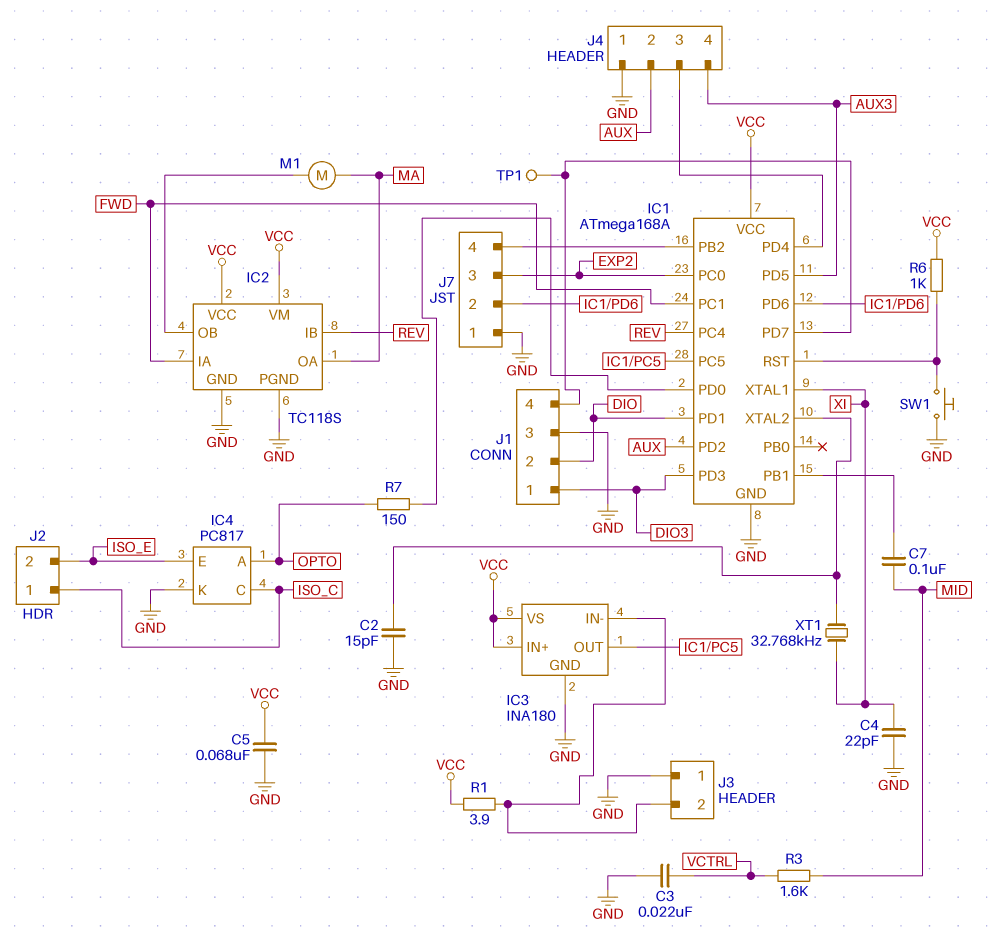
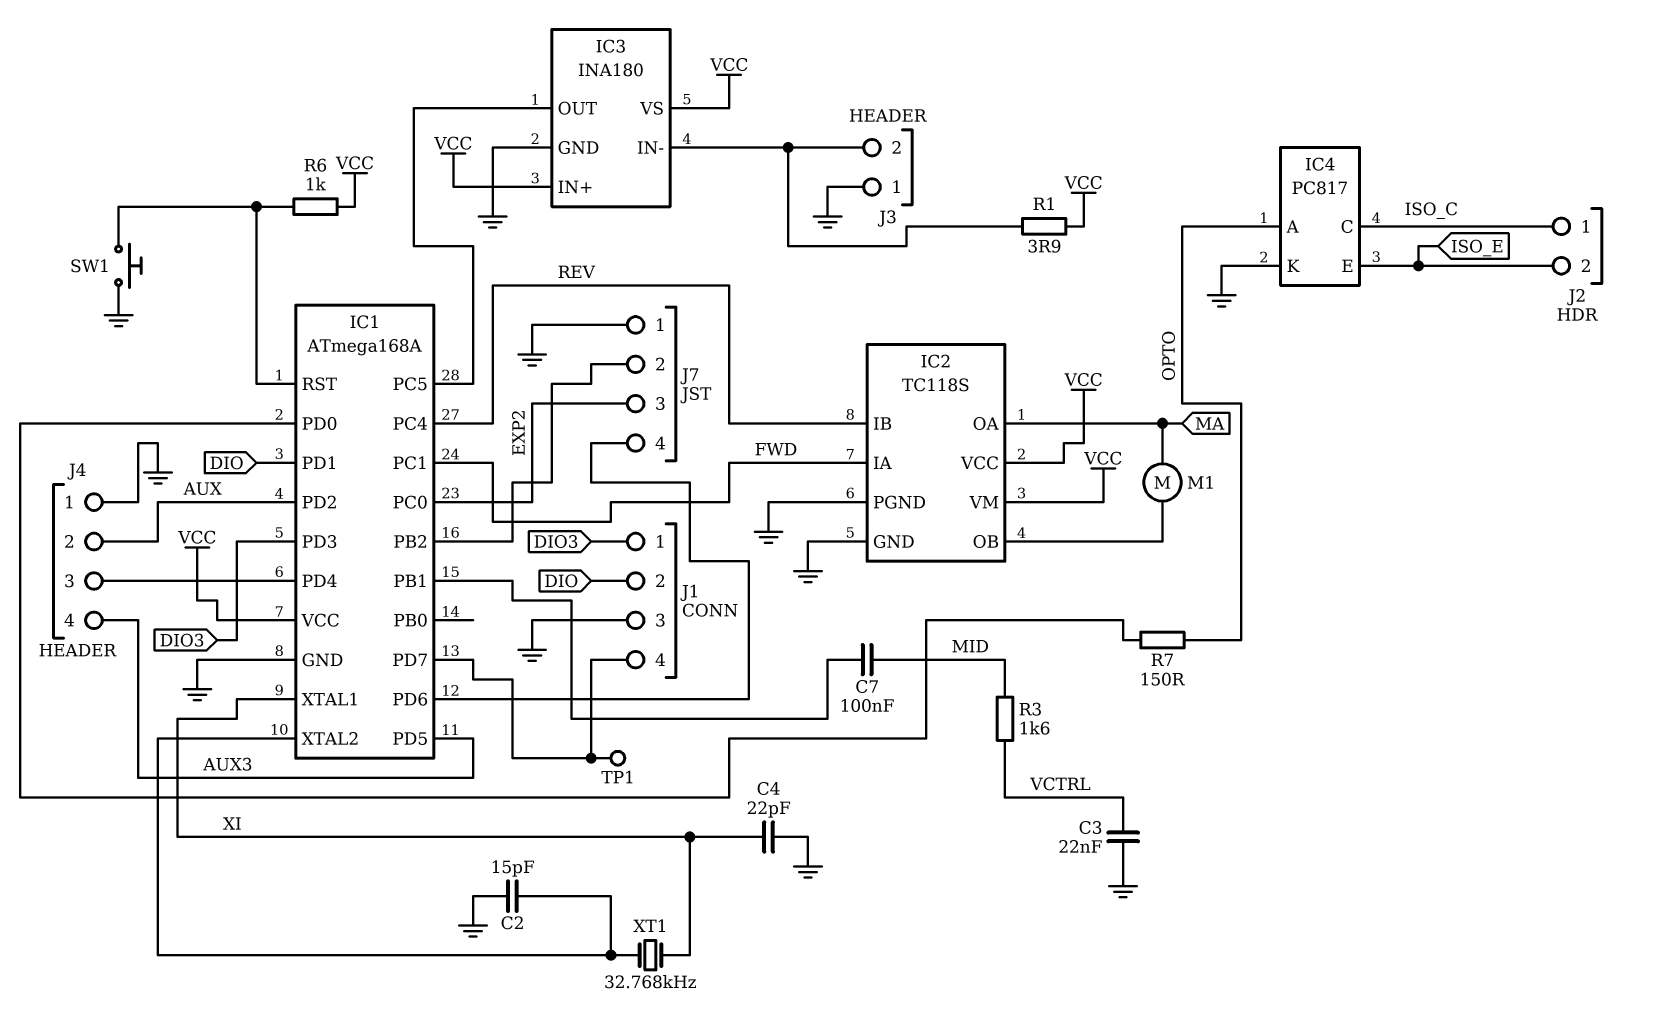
C5: 68nF (GND, VCC) -> none
J7 pin 2: IC1/PD6 -> IC1/PB2
J7 pin 4: IC1/PB2 -> IC1/PD6

